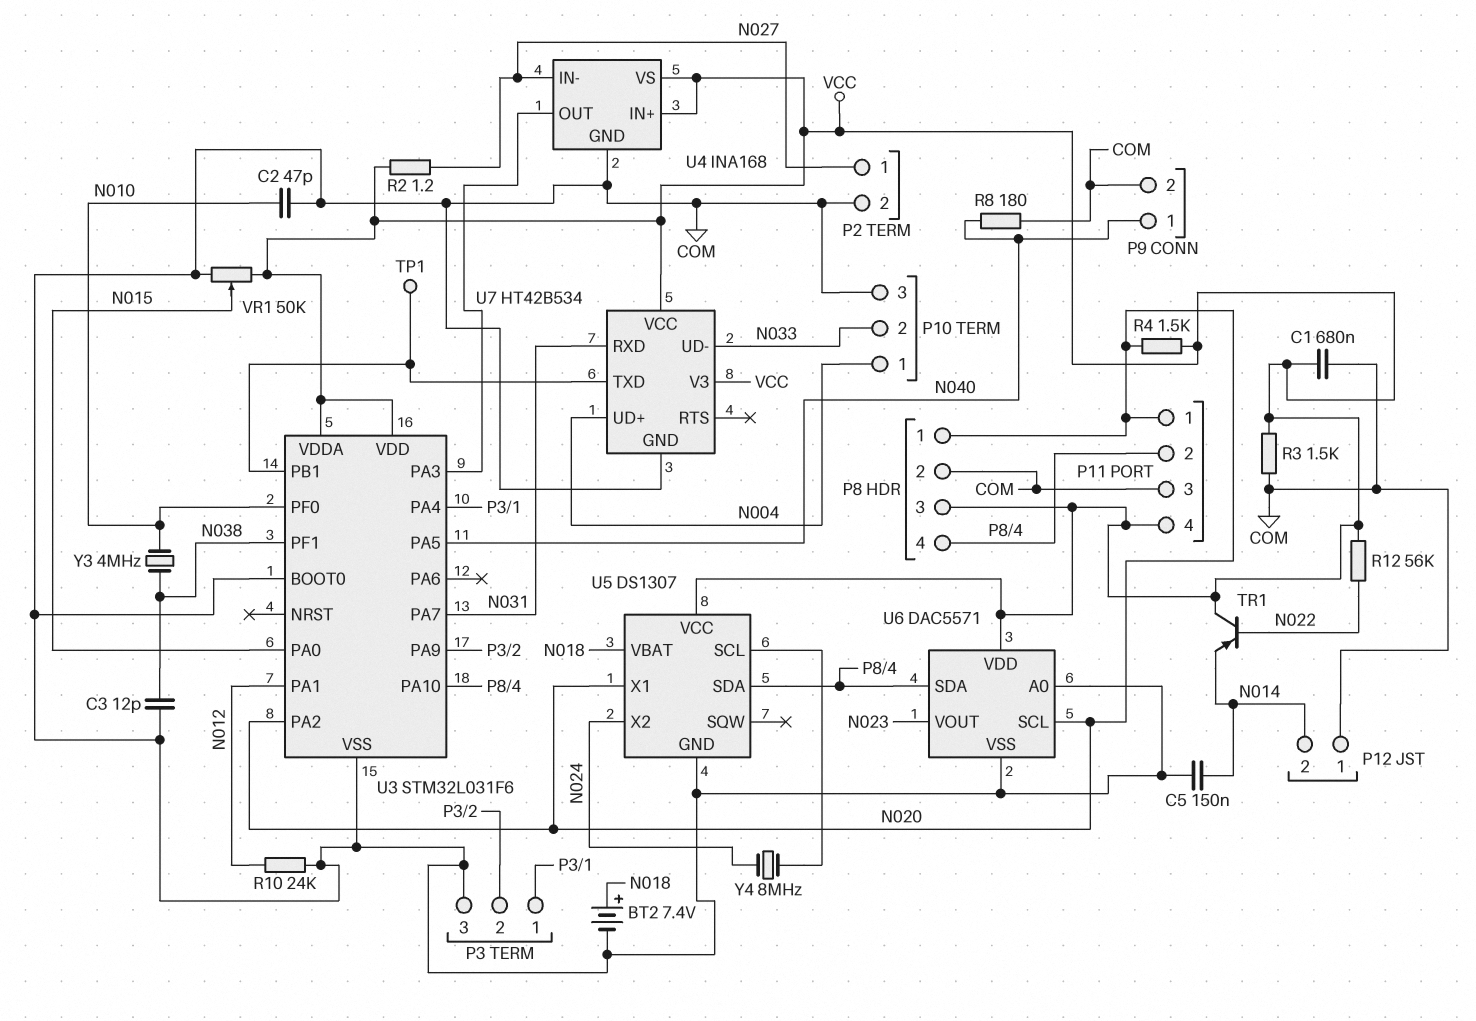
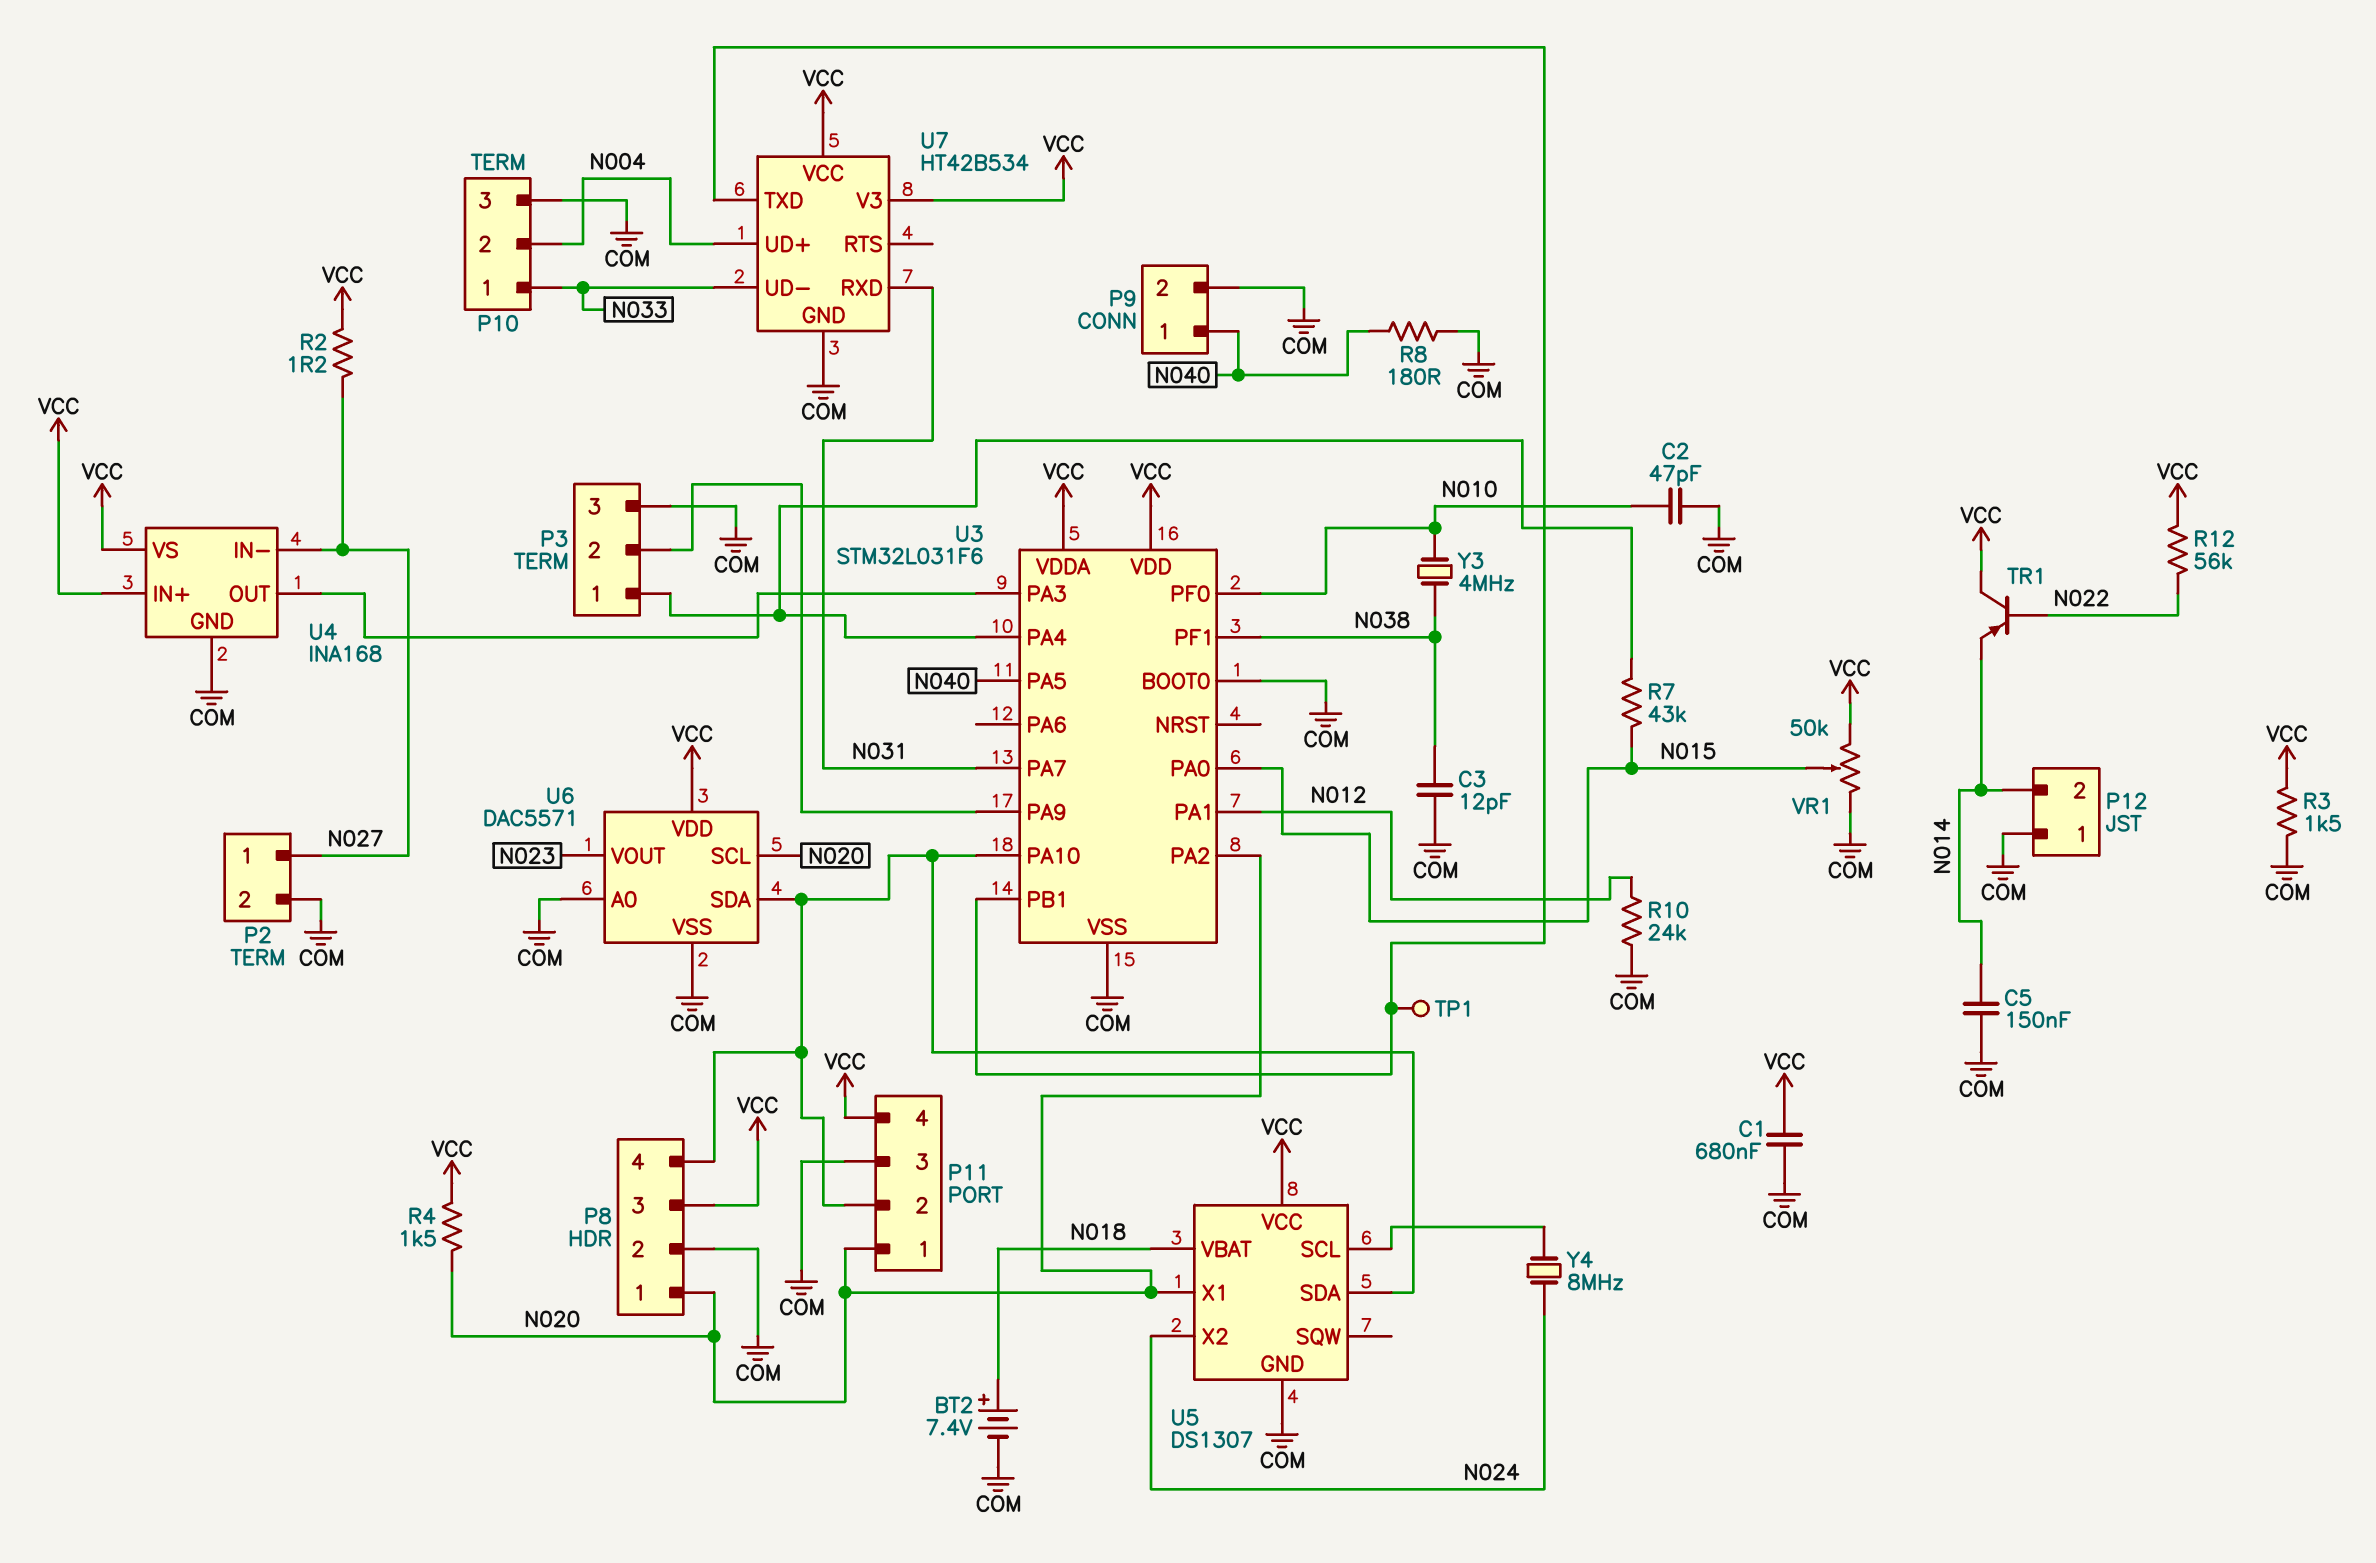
P10 pin 1: N004 -> N033
P10 pin 2: N033 -> N004
R7: none -> 43k (N015, P3/1)

